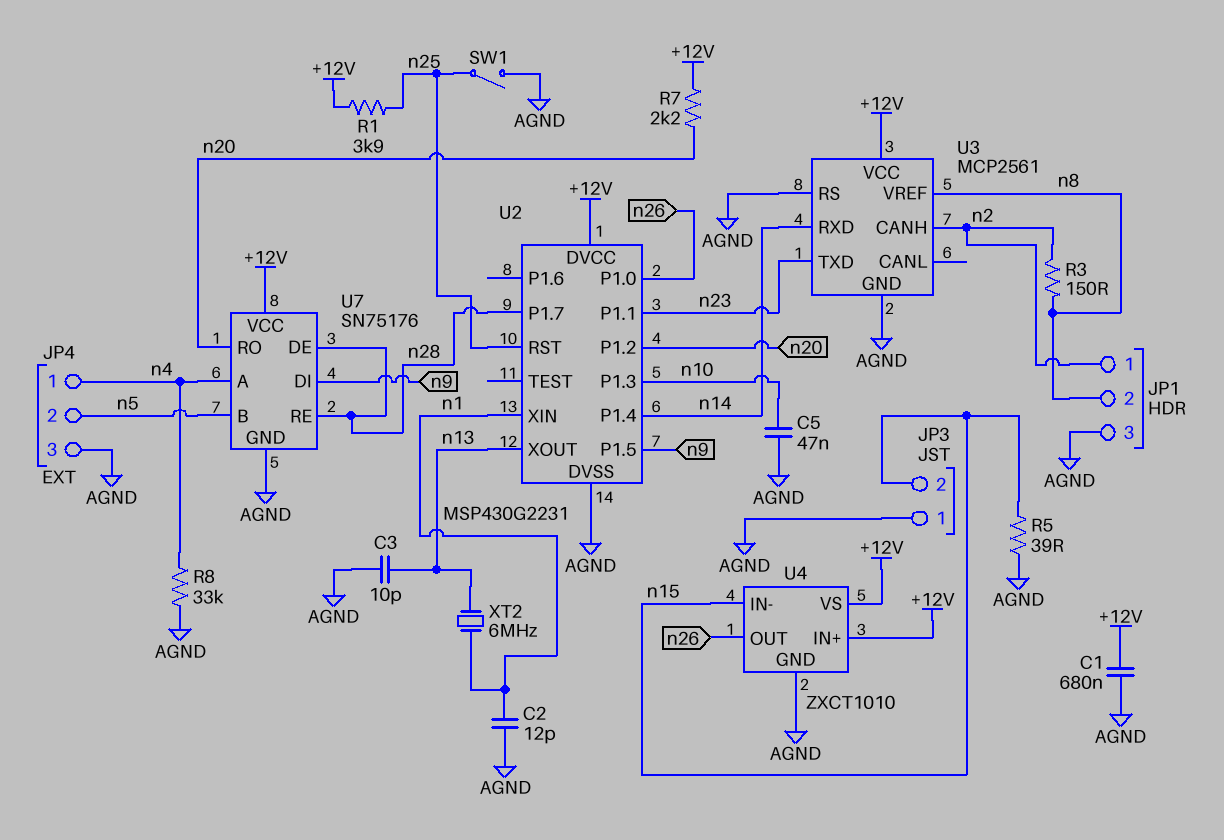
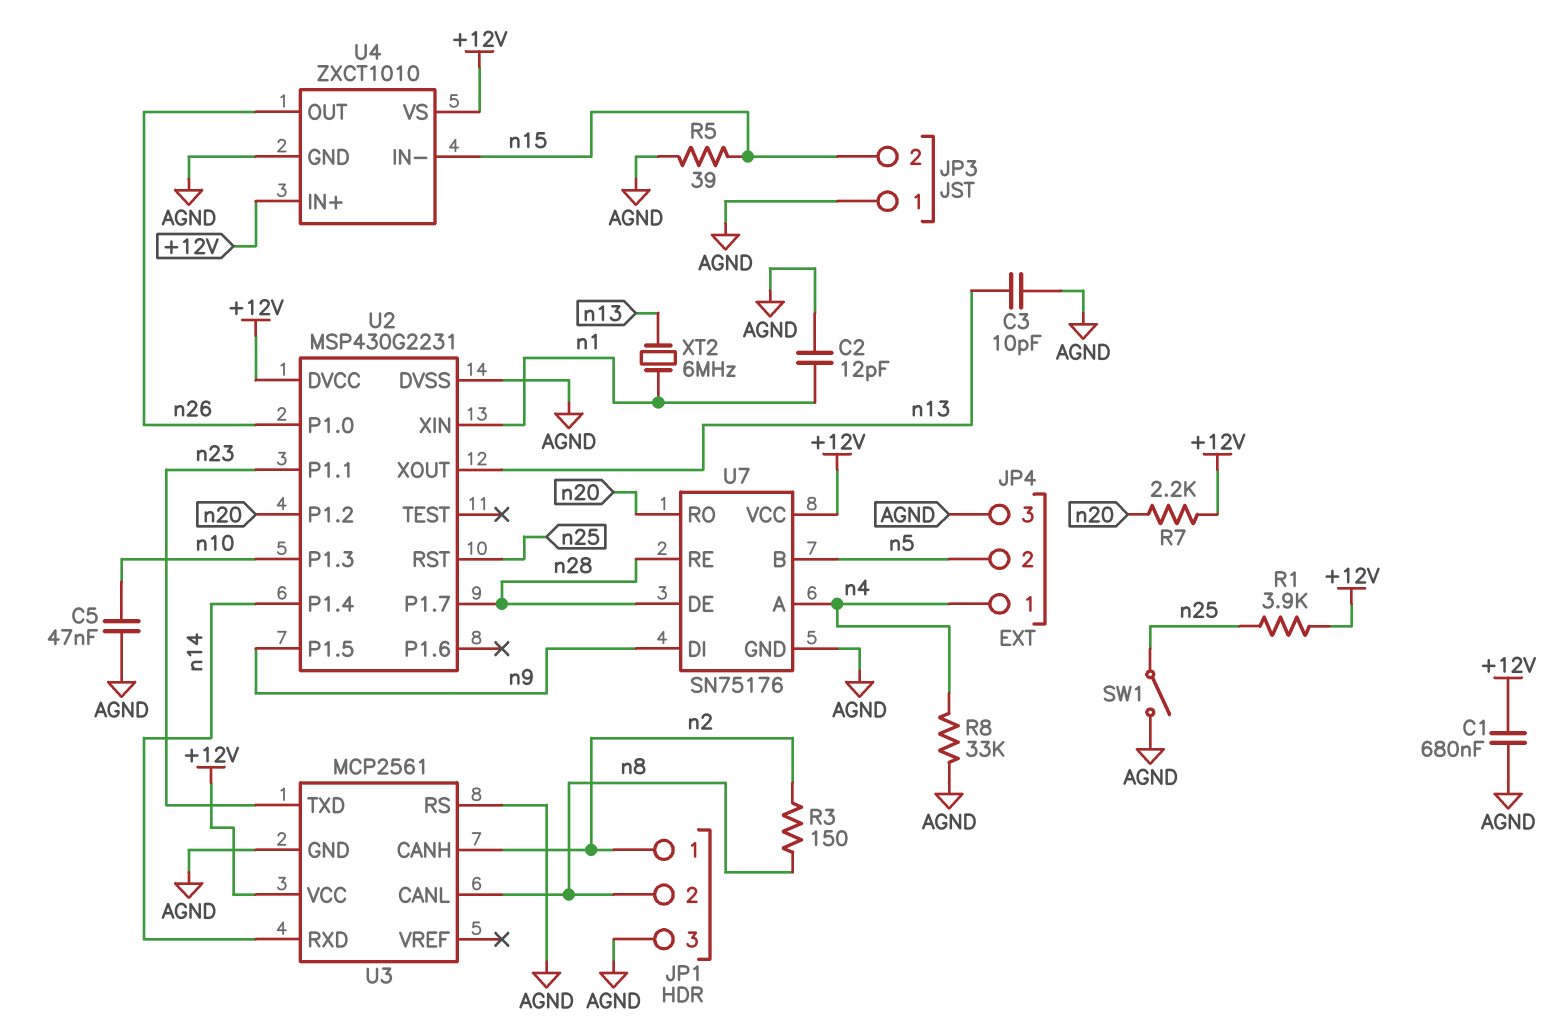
U3 pin CANL: none -> n8
U3 pin VREF: n8 -> none

